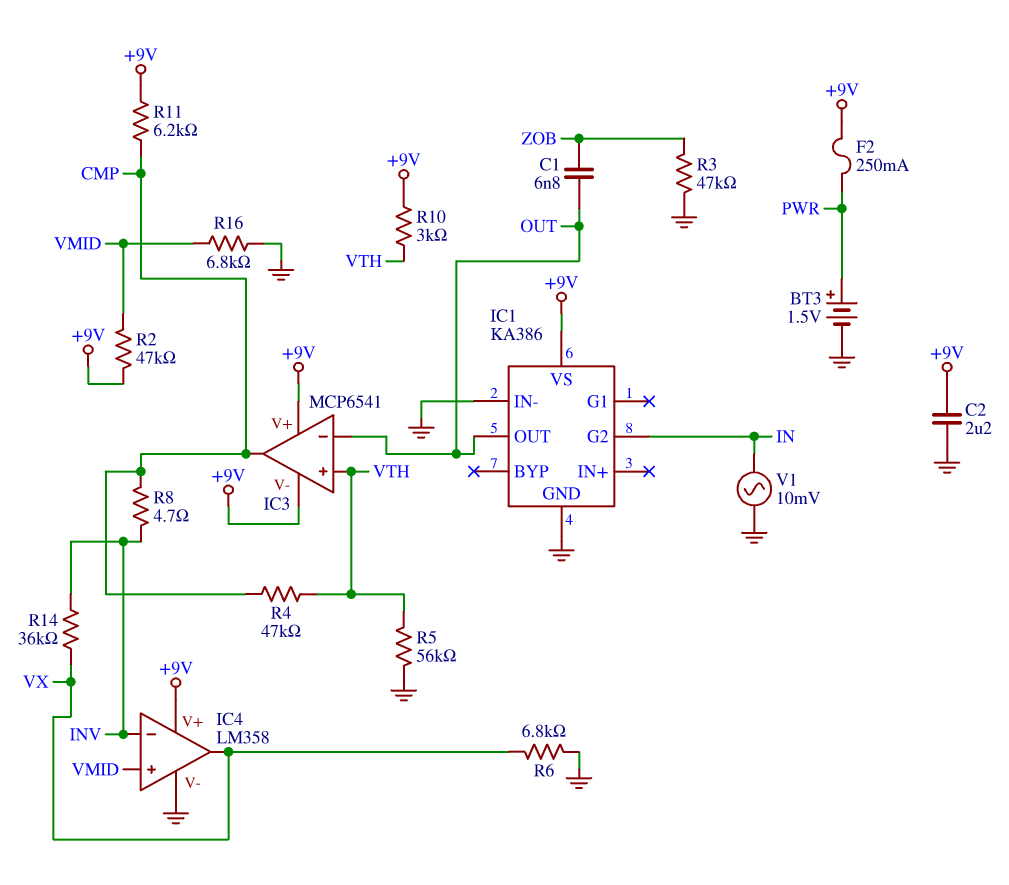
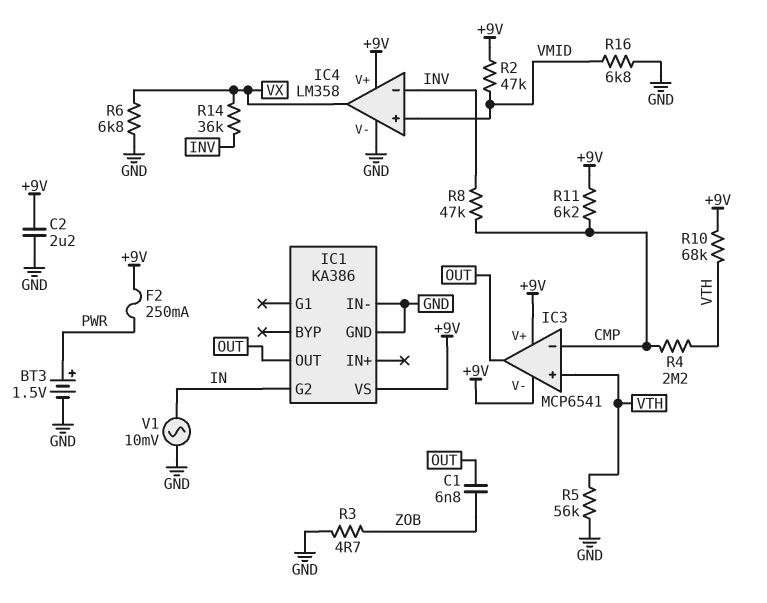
IC3 pin in-: OUT -> CMP
IC3 pin out: CMP -> OUT
R3: 47k (GND, ZOB) -> 4.7 (GND, ZOB)
R4: 47k (CMP, VTH) -> 2.2M (CMP, VTH)
R8: 4.7 (CMP, INV) -> 47k (CMP, INV)
R10: 3k (+9V, VTH) -> 68k (+9V, VTH)

